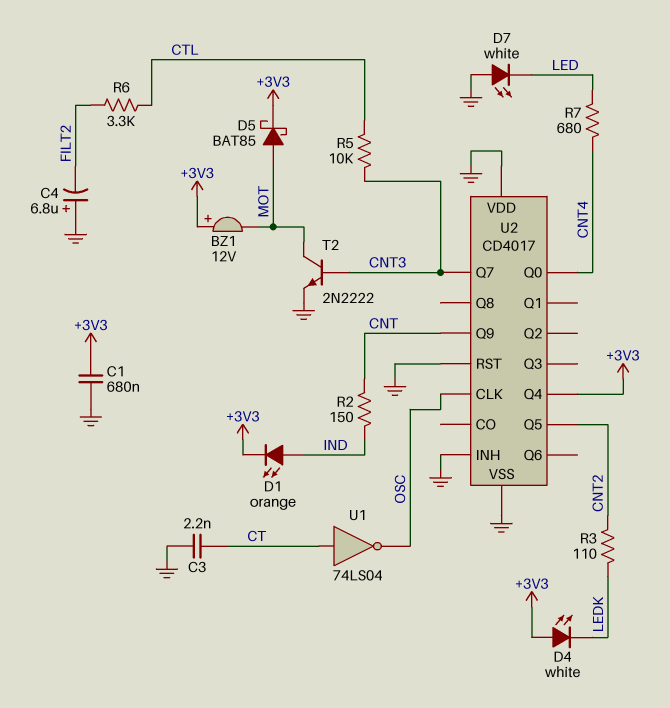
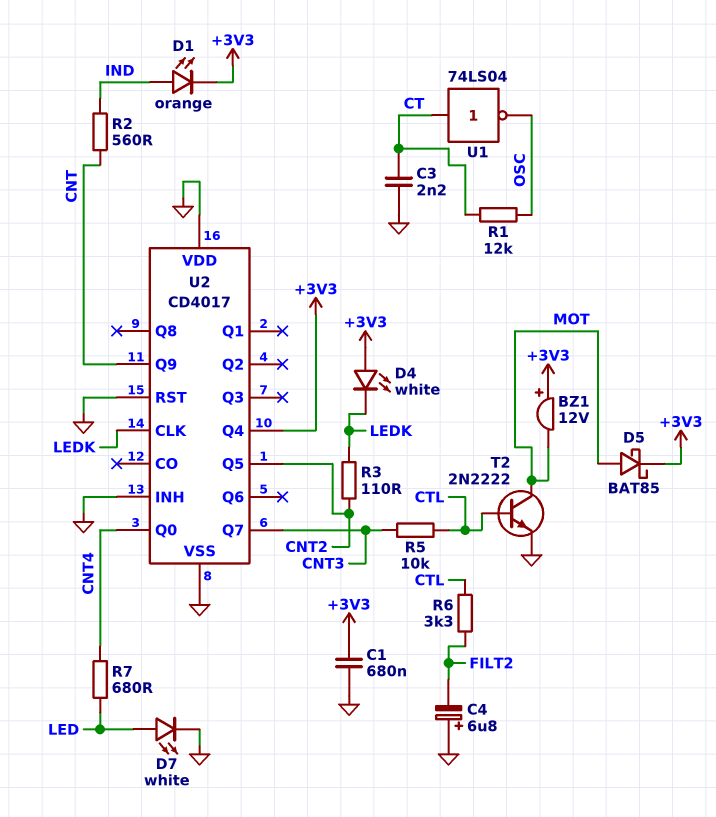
D7: LED white (A GND, K LED) -> LED white (A LED, K GND)
R1: none -> 12k (CT, OSC)
R2: 150 (CNT, IND) -> 560 (CNT, IND)
T2: NPN 2N2222 (B CNT3, C MOT, E GND) -> NPN 2N2222 (B CTL, C MOT, E GND)
U2 pin CLK: OSC -> LEDK

